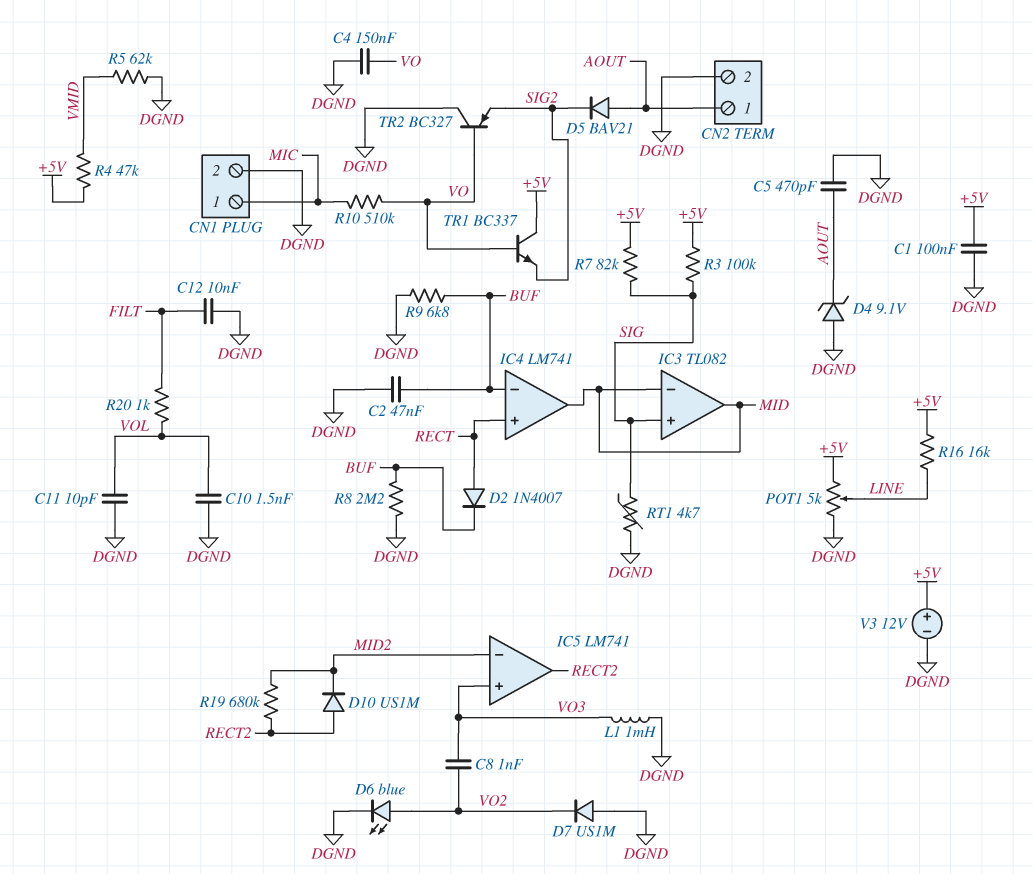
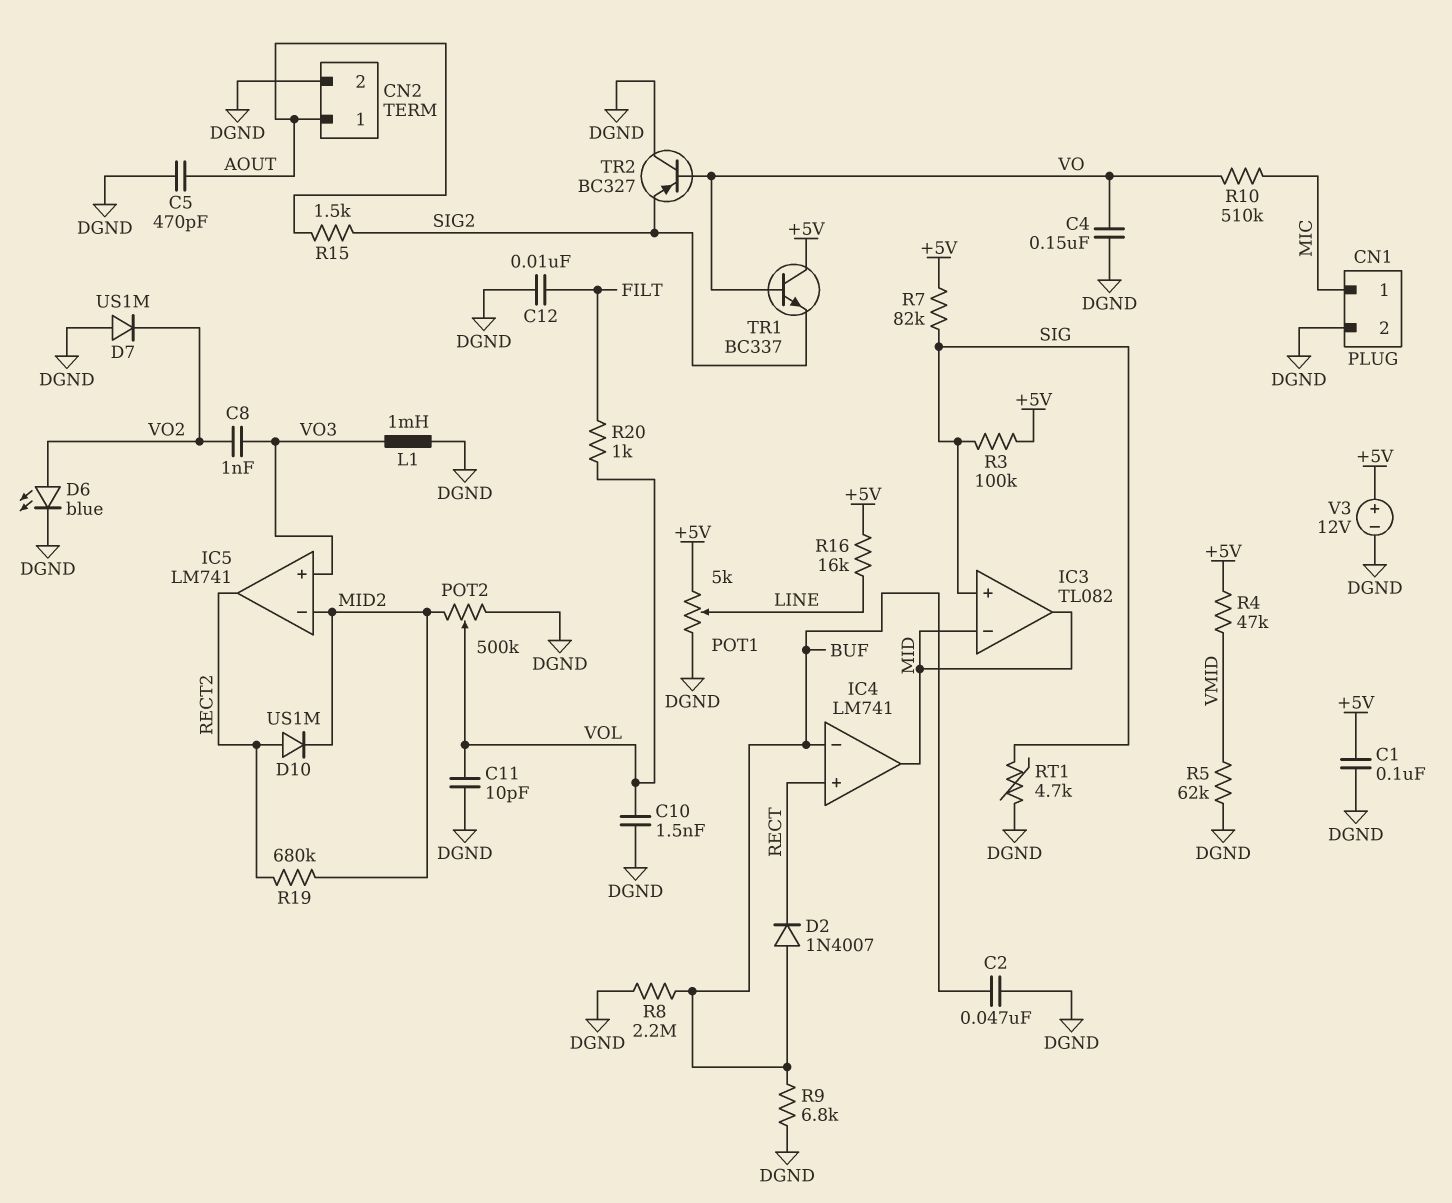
D2: diode 1N4007 (A RECT, K BUF) -> diode 1N4007 (A BUF, K RECT)
D4: zener 9.1V (A DGND, K AOUT) -> none
D5: diode BAV21 (A AOUT, K SIG2) -> none
POT2: none -> 500k (DGND, MID2, wiper VOL)
R15: none -> 1.5k (AOUT, SIG2)

